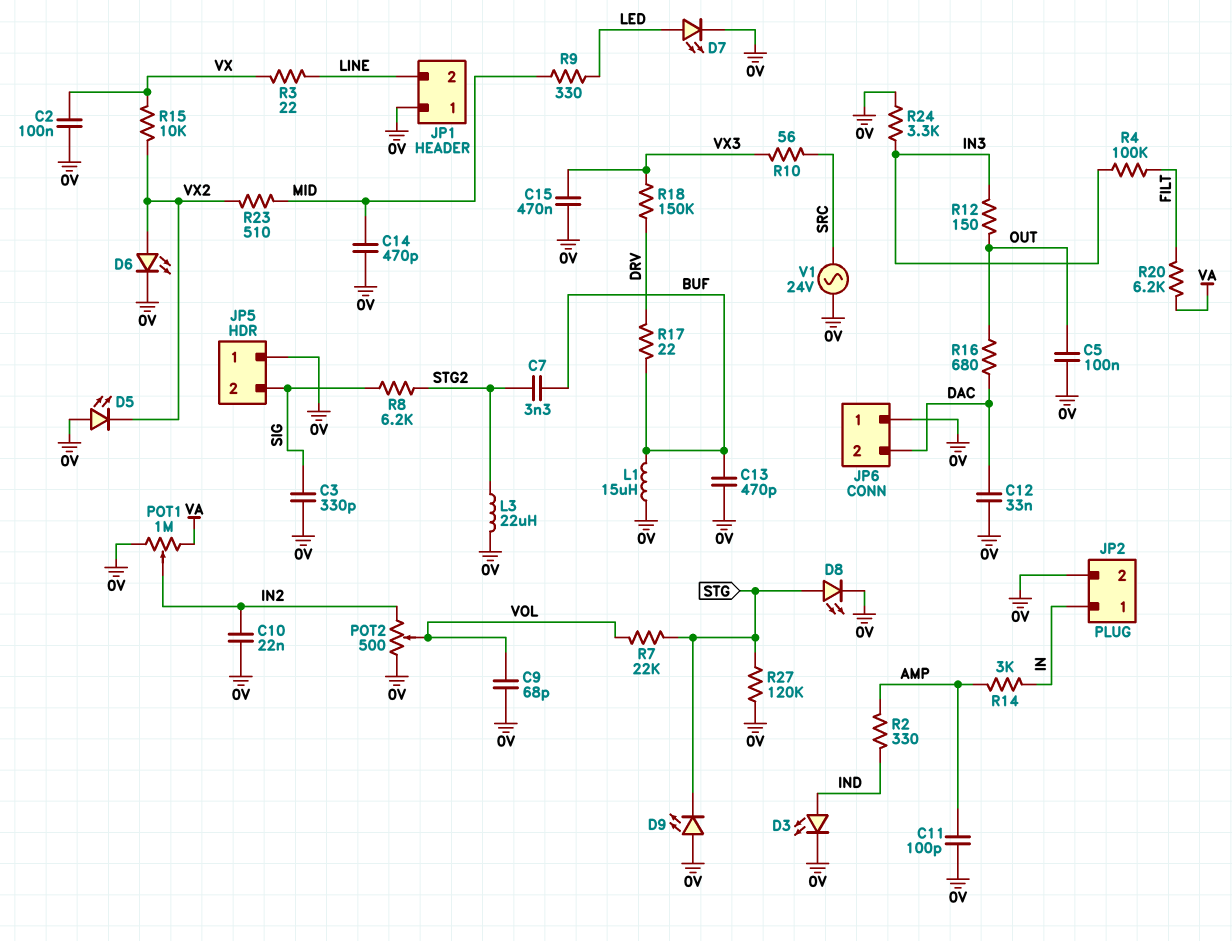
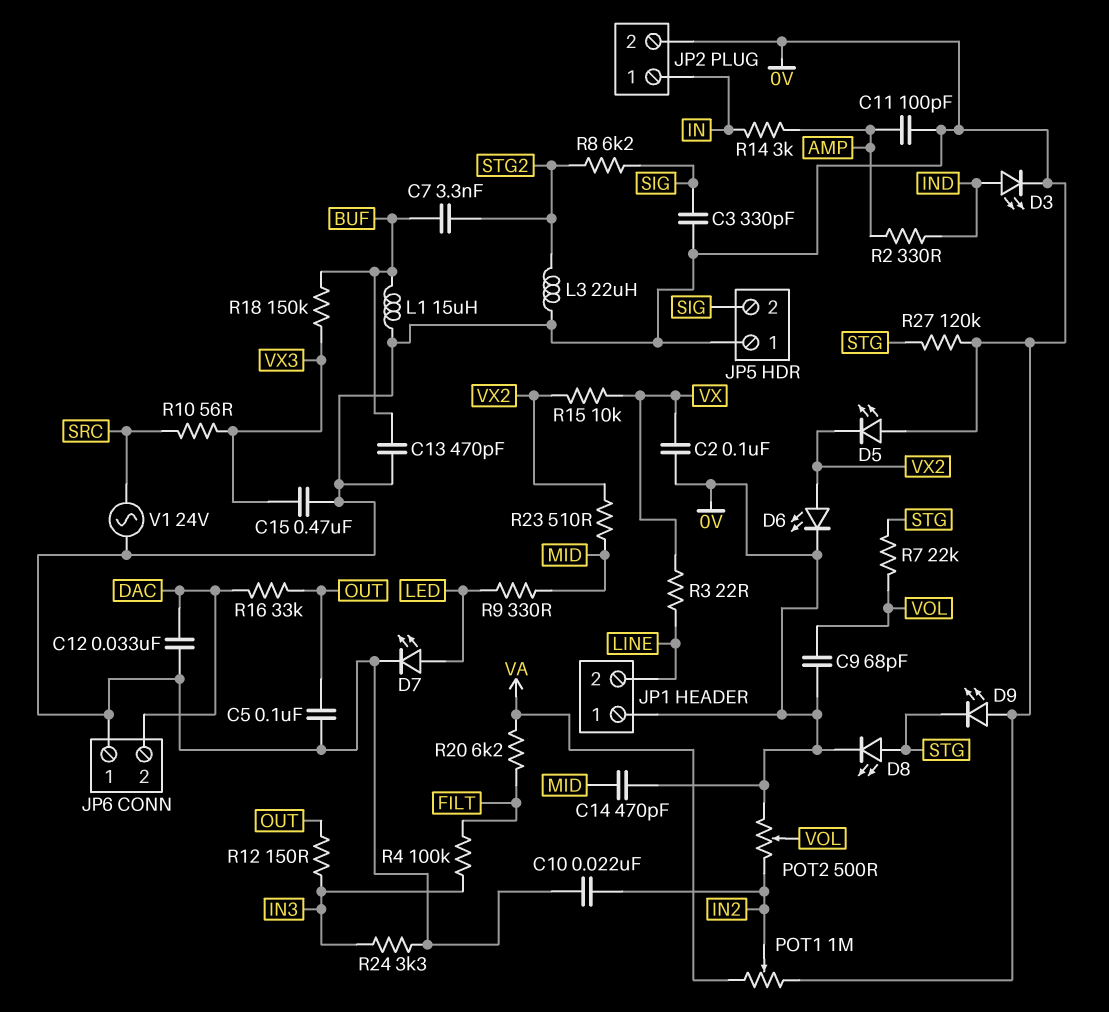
R16: 680 (DAC, OUT) -> 33k (DAC, OUT)
R17: 22 (BUF, DRV) -> none
R18: 150k (DRV, VX3) -> 150k (BUF, VX3)

